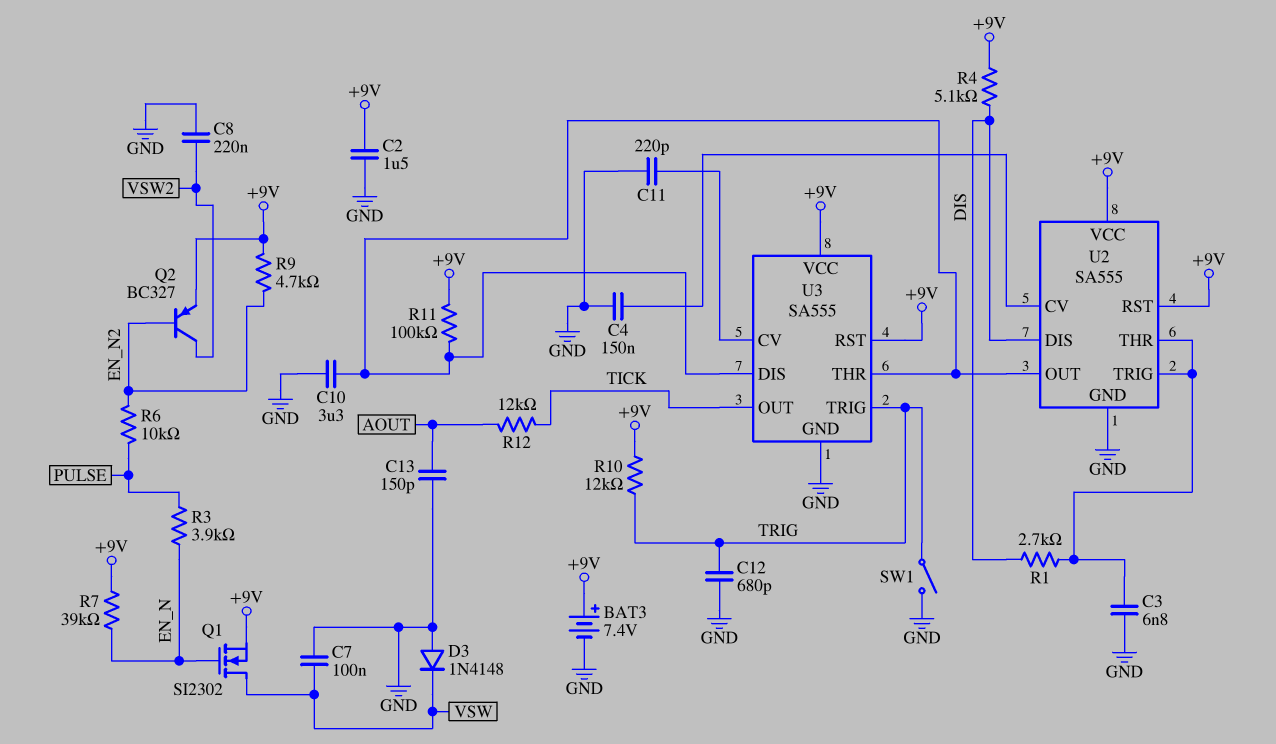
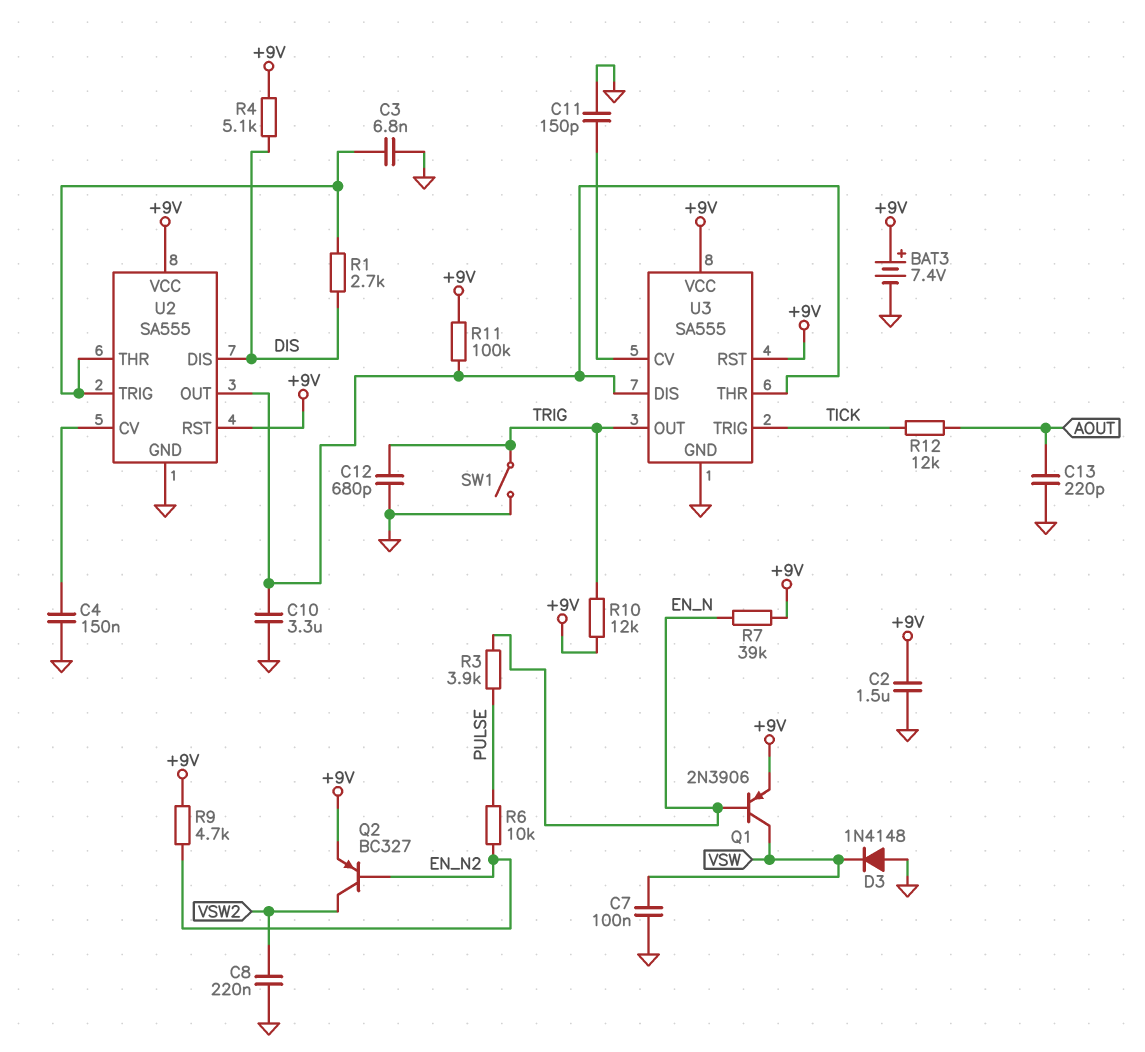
C11: 220pF (GND, U3/CV) -> 150pF (GND, U3/CV)
C13: 150pF (AOUT, GND) -> 220pF (AOUT, GND)
Q1: NMOS SI2302 (G EN_N, D VSW, S +9V) -> PNP 2N3906 (B EN_N, C VSW, E +9V)
U3 pin OUT: TICK -> TRIG
U3 pin TRIG: TRIG -> TICK

